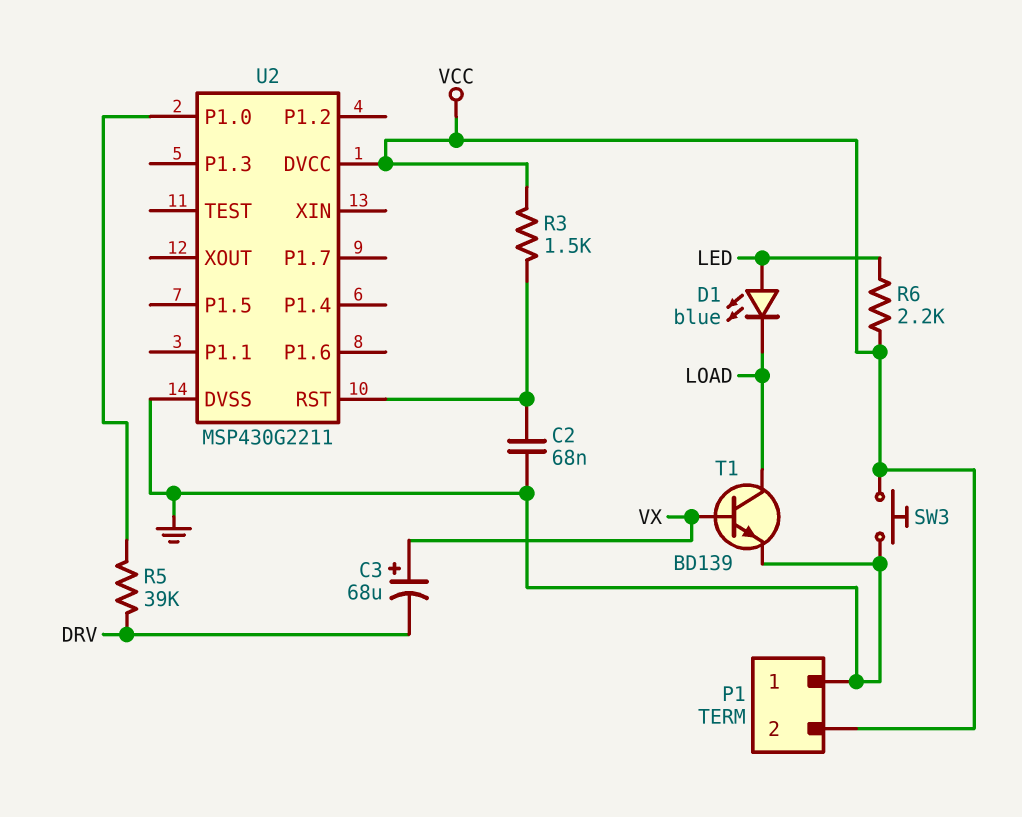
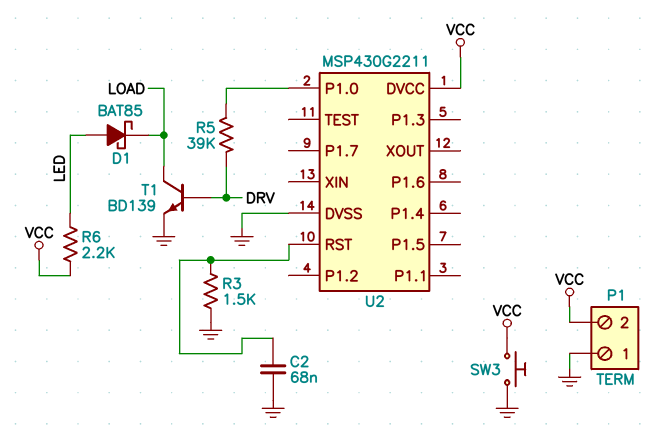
C3: 68uF (plus VX, minus DRV) -> none
D1: LED blue (A LED, K LOAD) -> schottky BAT85 (A LED, K LOAD)
R3: 1.5k (U2/RST, VCC) -> 1.5k (GND, U2/RST)
T1: NPN BD139 (B VX, C LOAD, E GND) -> NPN BD139 (B DRV, C LOAD, E GND)

